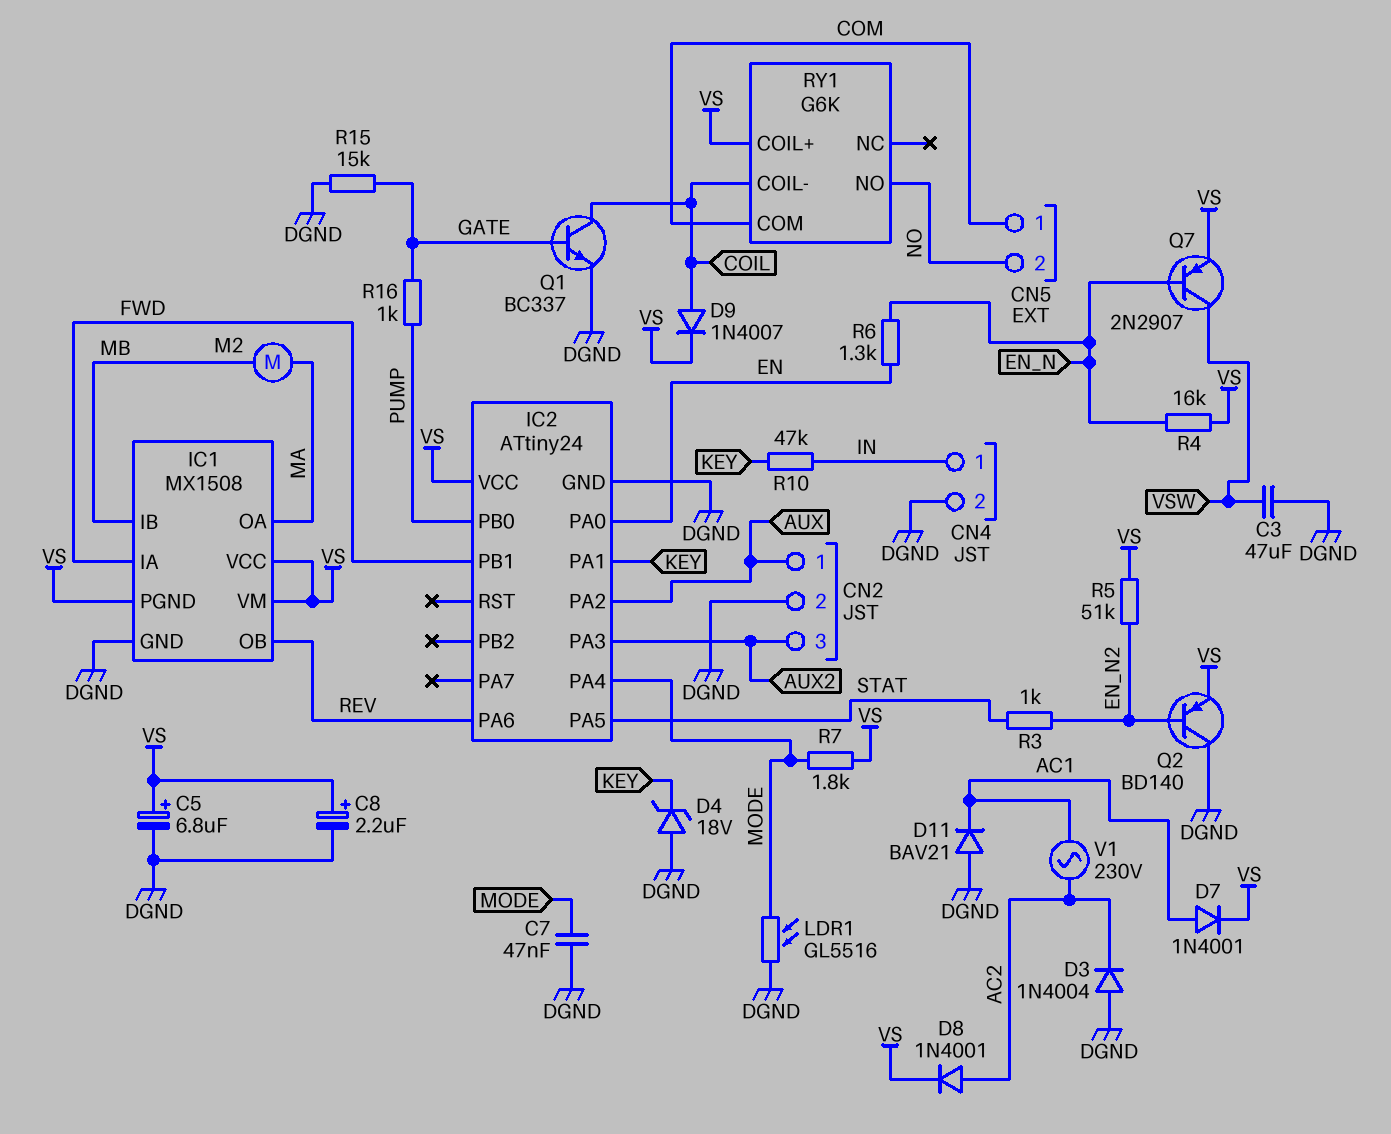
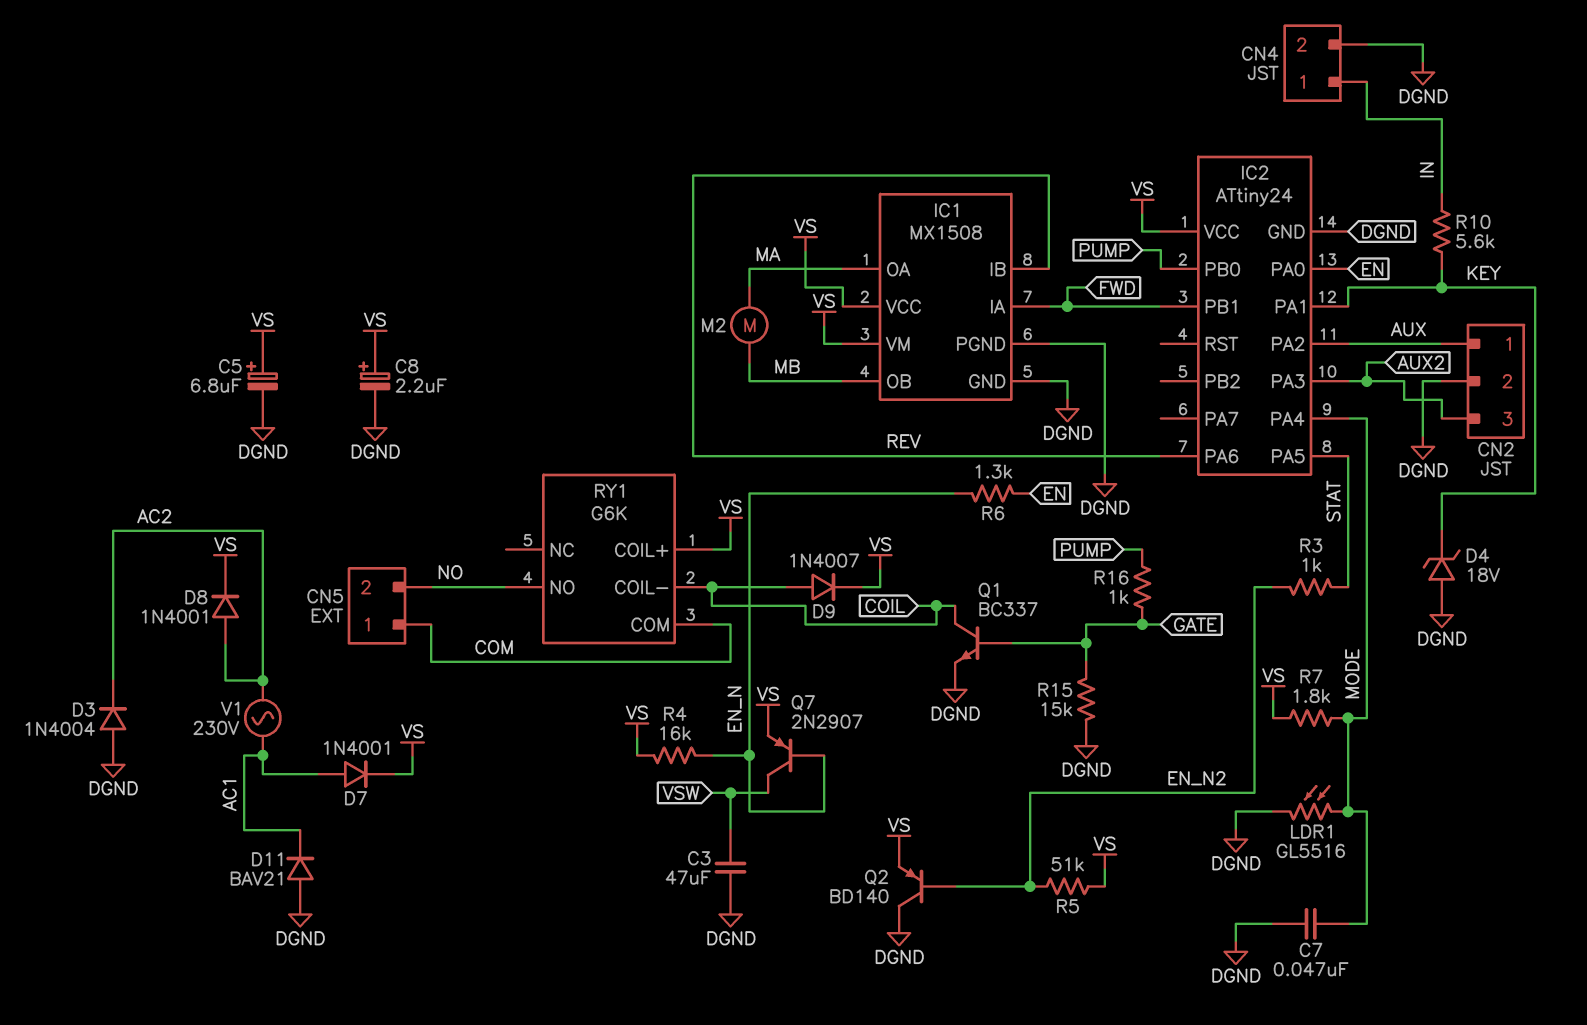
IC1 pin IB: MB -> REV
IC1 pin OB: REV -> MB
IC1 pin PGND: VS -> DGND
R10: 47k (IN, KEY) -> 5.6k (IN, KEY)

